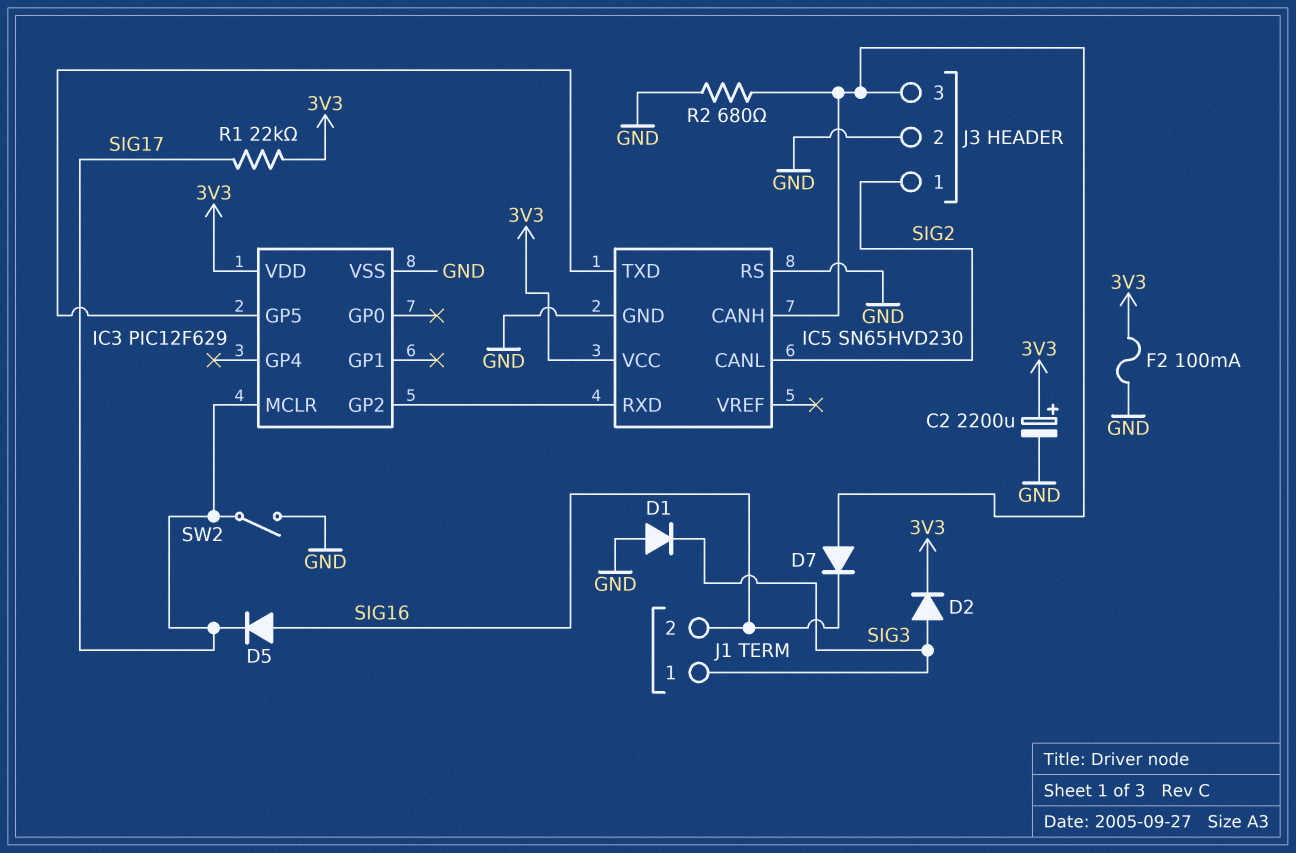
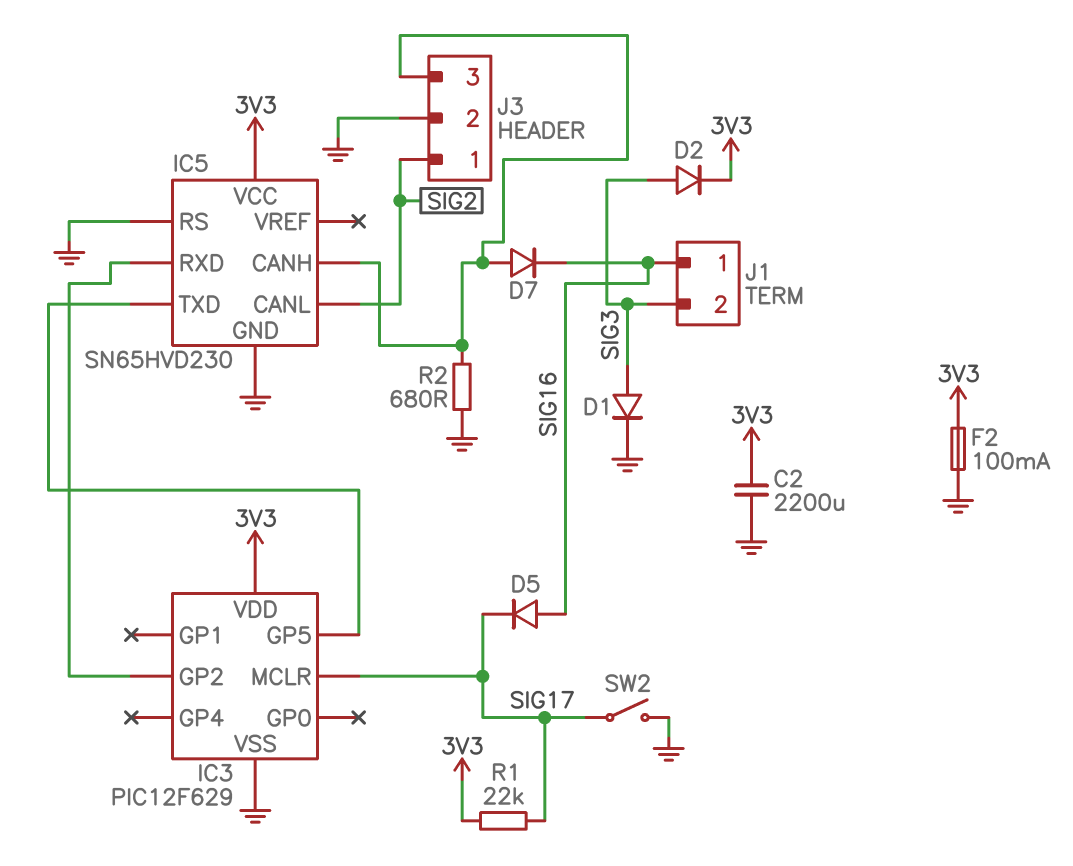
C2: 2200uF (plus 3V3, minus GND) -> 2200uF (3V3, GND)
D1: diode (A GND, K SIG3) -> diode (A SIG3, K GND)
J1 pin 1: SIG3 -> SIG16
J1 pin 2: SIG16 -> SIG3

